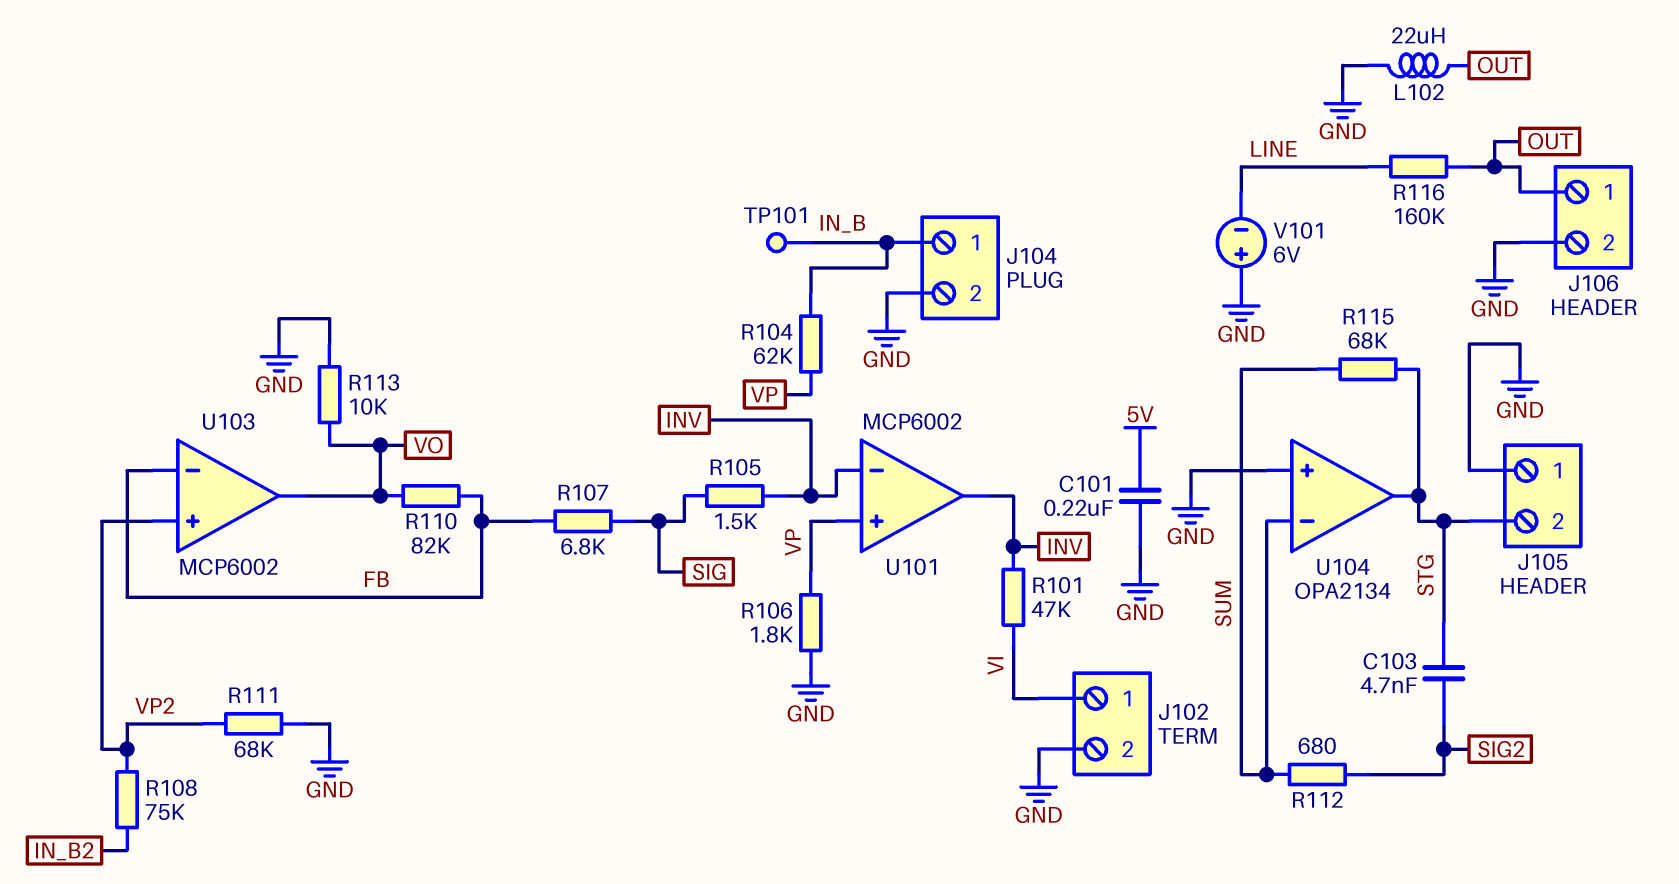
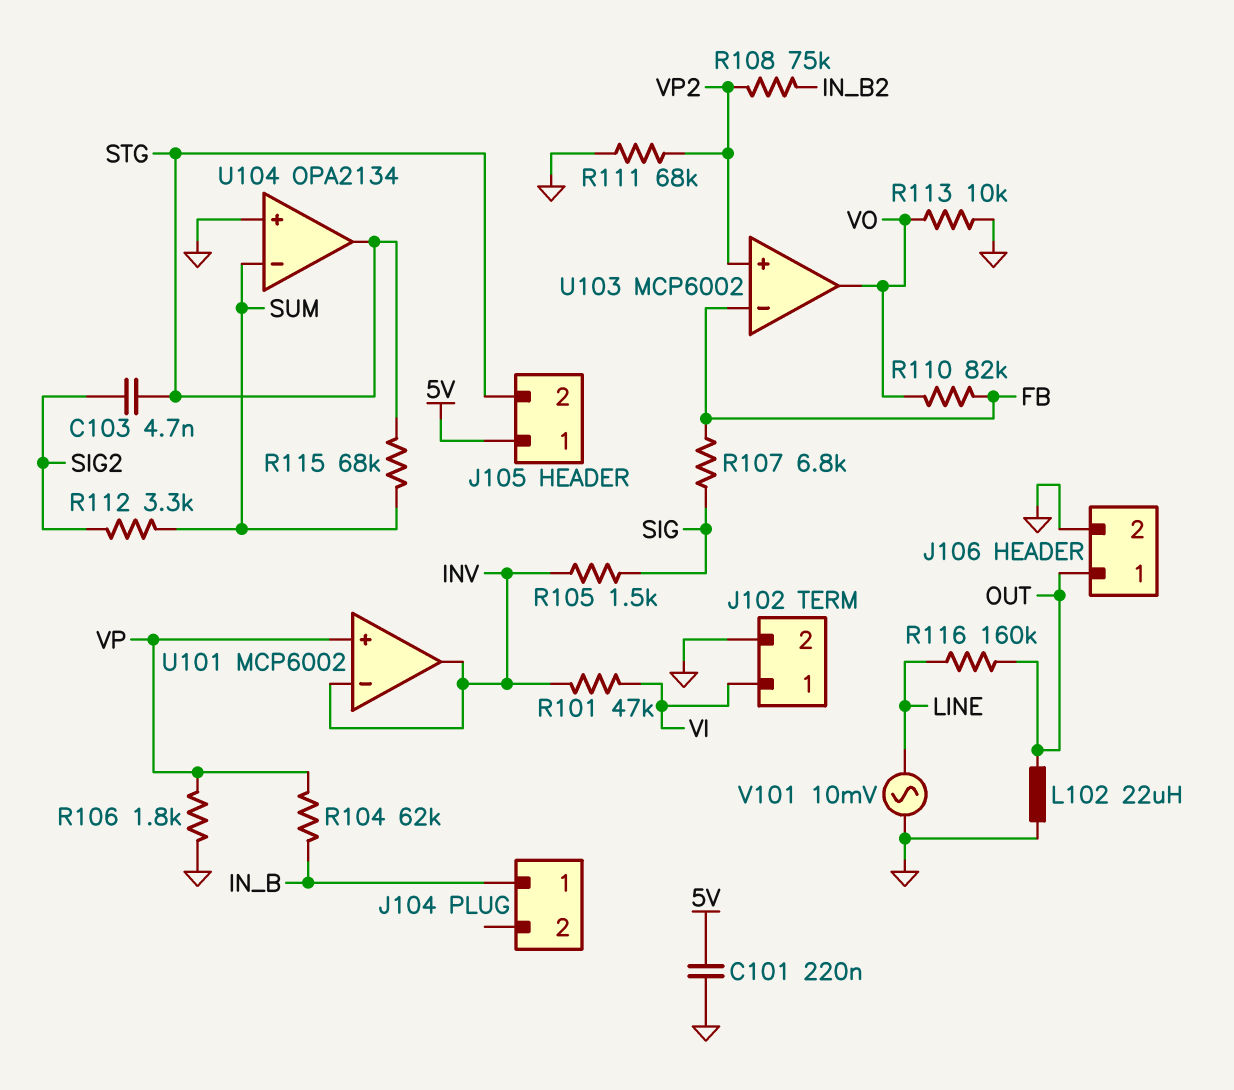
J104 pin 2: GND -> none
J105 pin 1: GND -> 5V
R112: 680 (SIG2, SUM) -> 3.3k (SIG2, SUM)
TP101: test point (IN_B) -> none
V101: 6V (plus GND, minus LINE) -> AC 10mV (GND, LINE)

